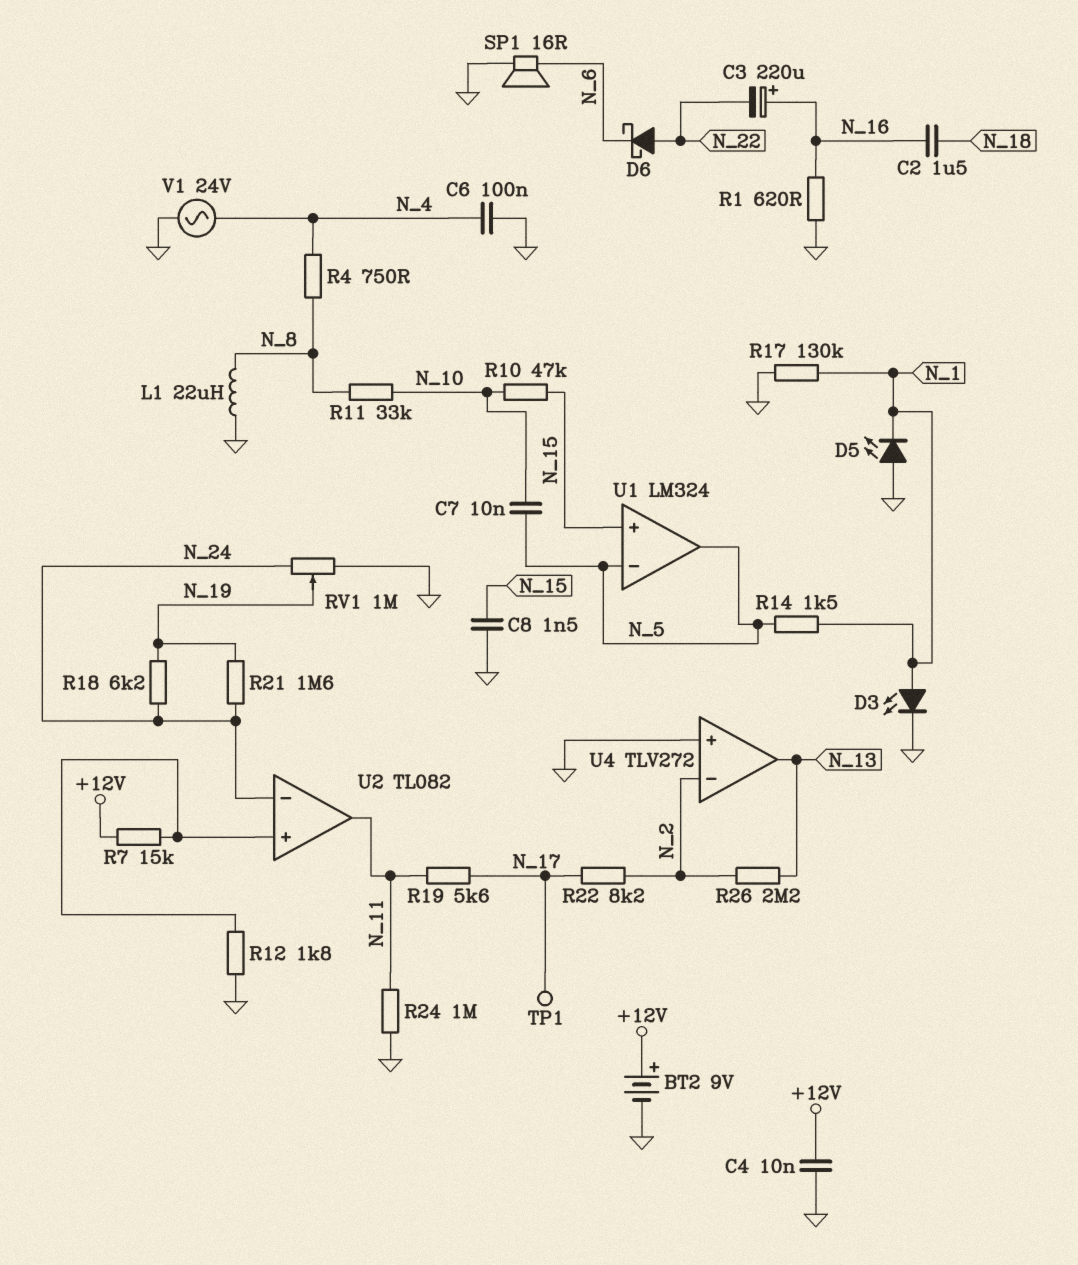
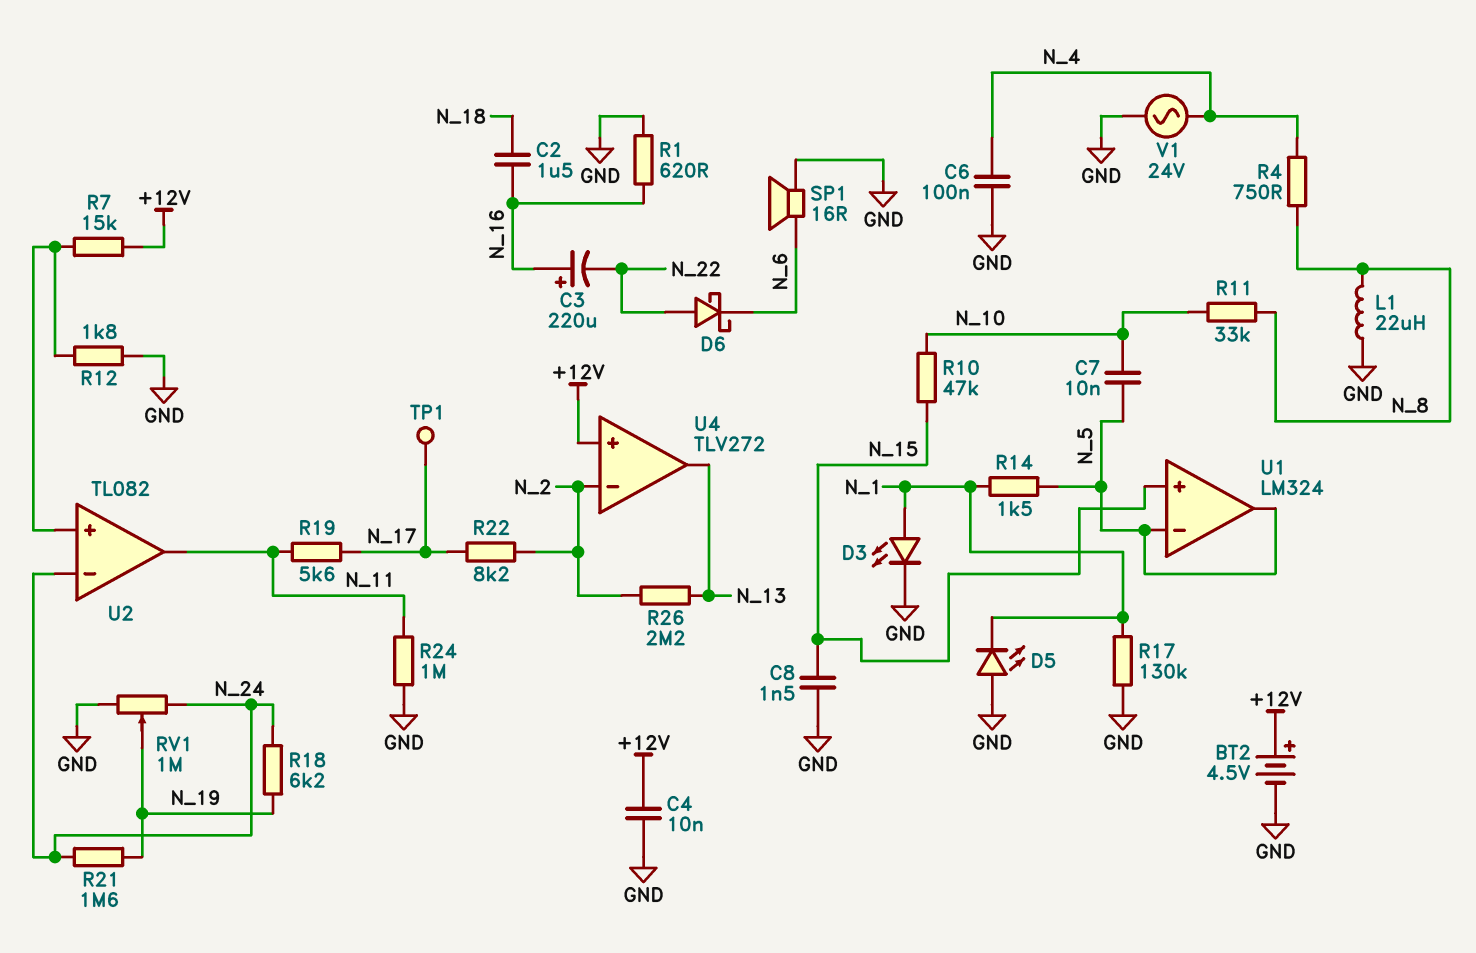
BT2: 9V (plus +12V, minus GND) -> 4.5V (plus +12V, minus GND)
U4 pin in+: GND -> +12V

